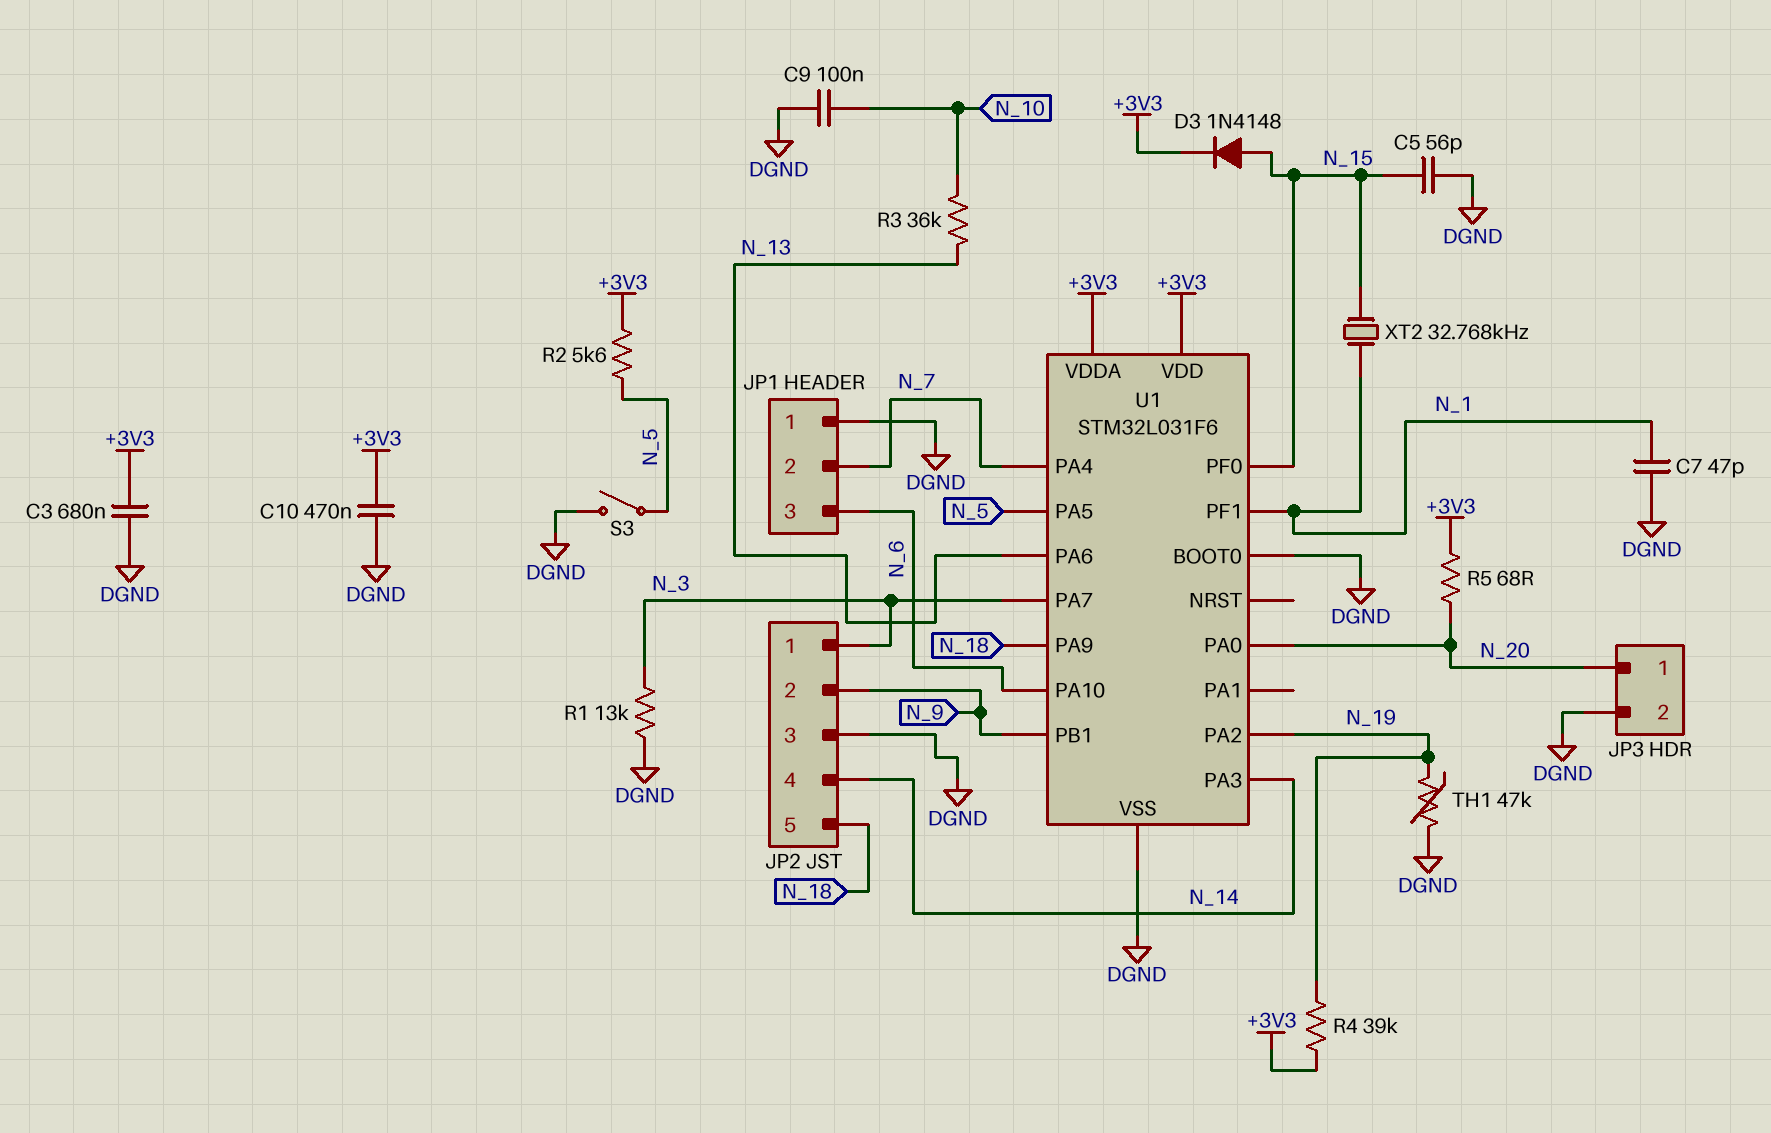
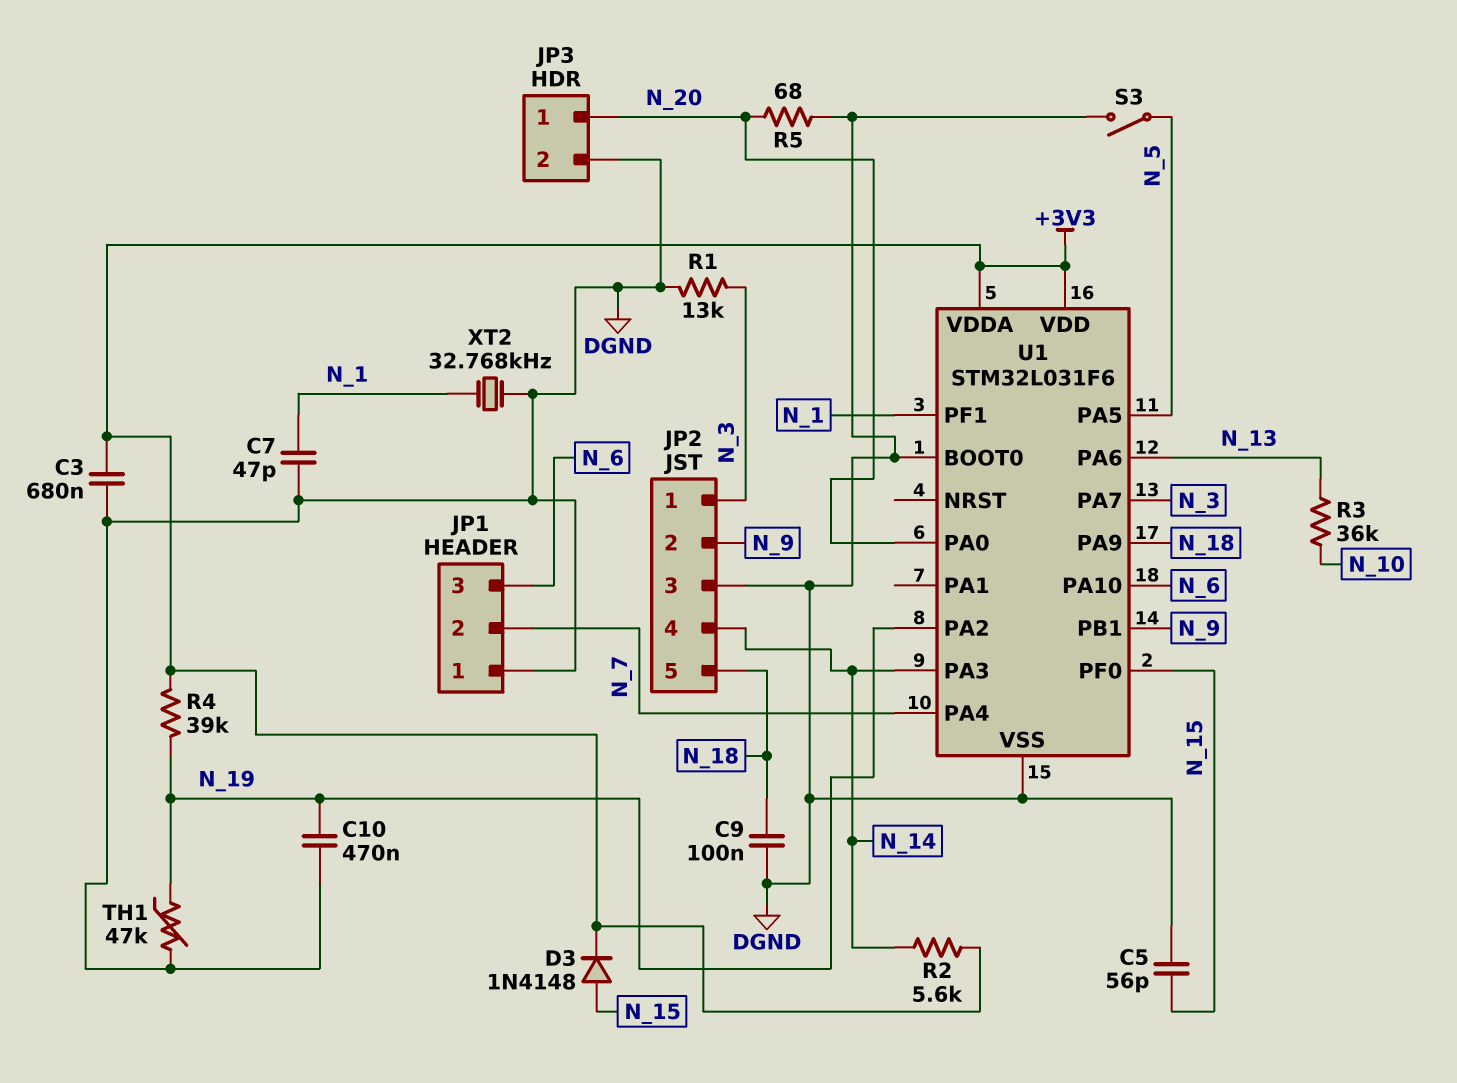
C9: 100nF (DGND, N_10) -> 100nF (DGND, N_18)
C10: 470nF (+3V3, DGND) -> 470nF (DGND, N_19)
R2: 5.6k (+3V3, N_5) -> 5.6k (+3V3, N_14)
R5: 68 (+3V3, N_20) -> 68 (DGND, N_20)
XT2: 32.768kHz (N_1, N_15) -> 32.768kHz (DGND, N_1)

